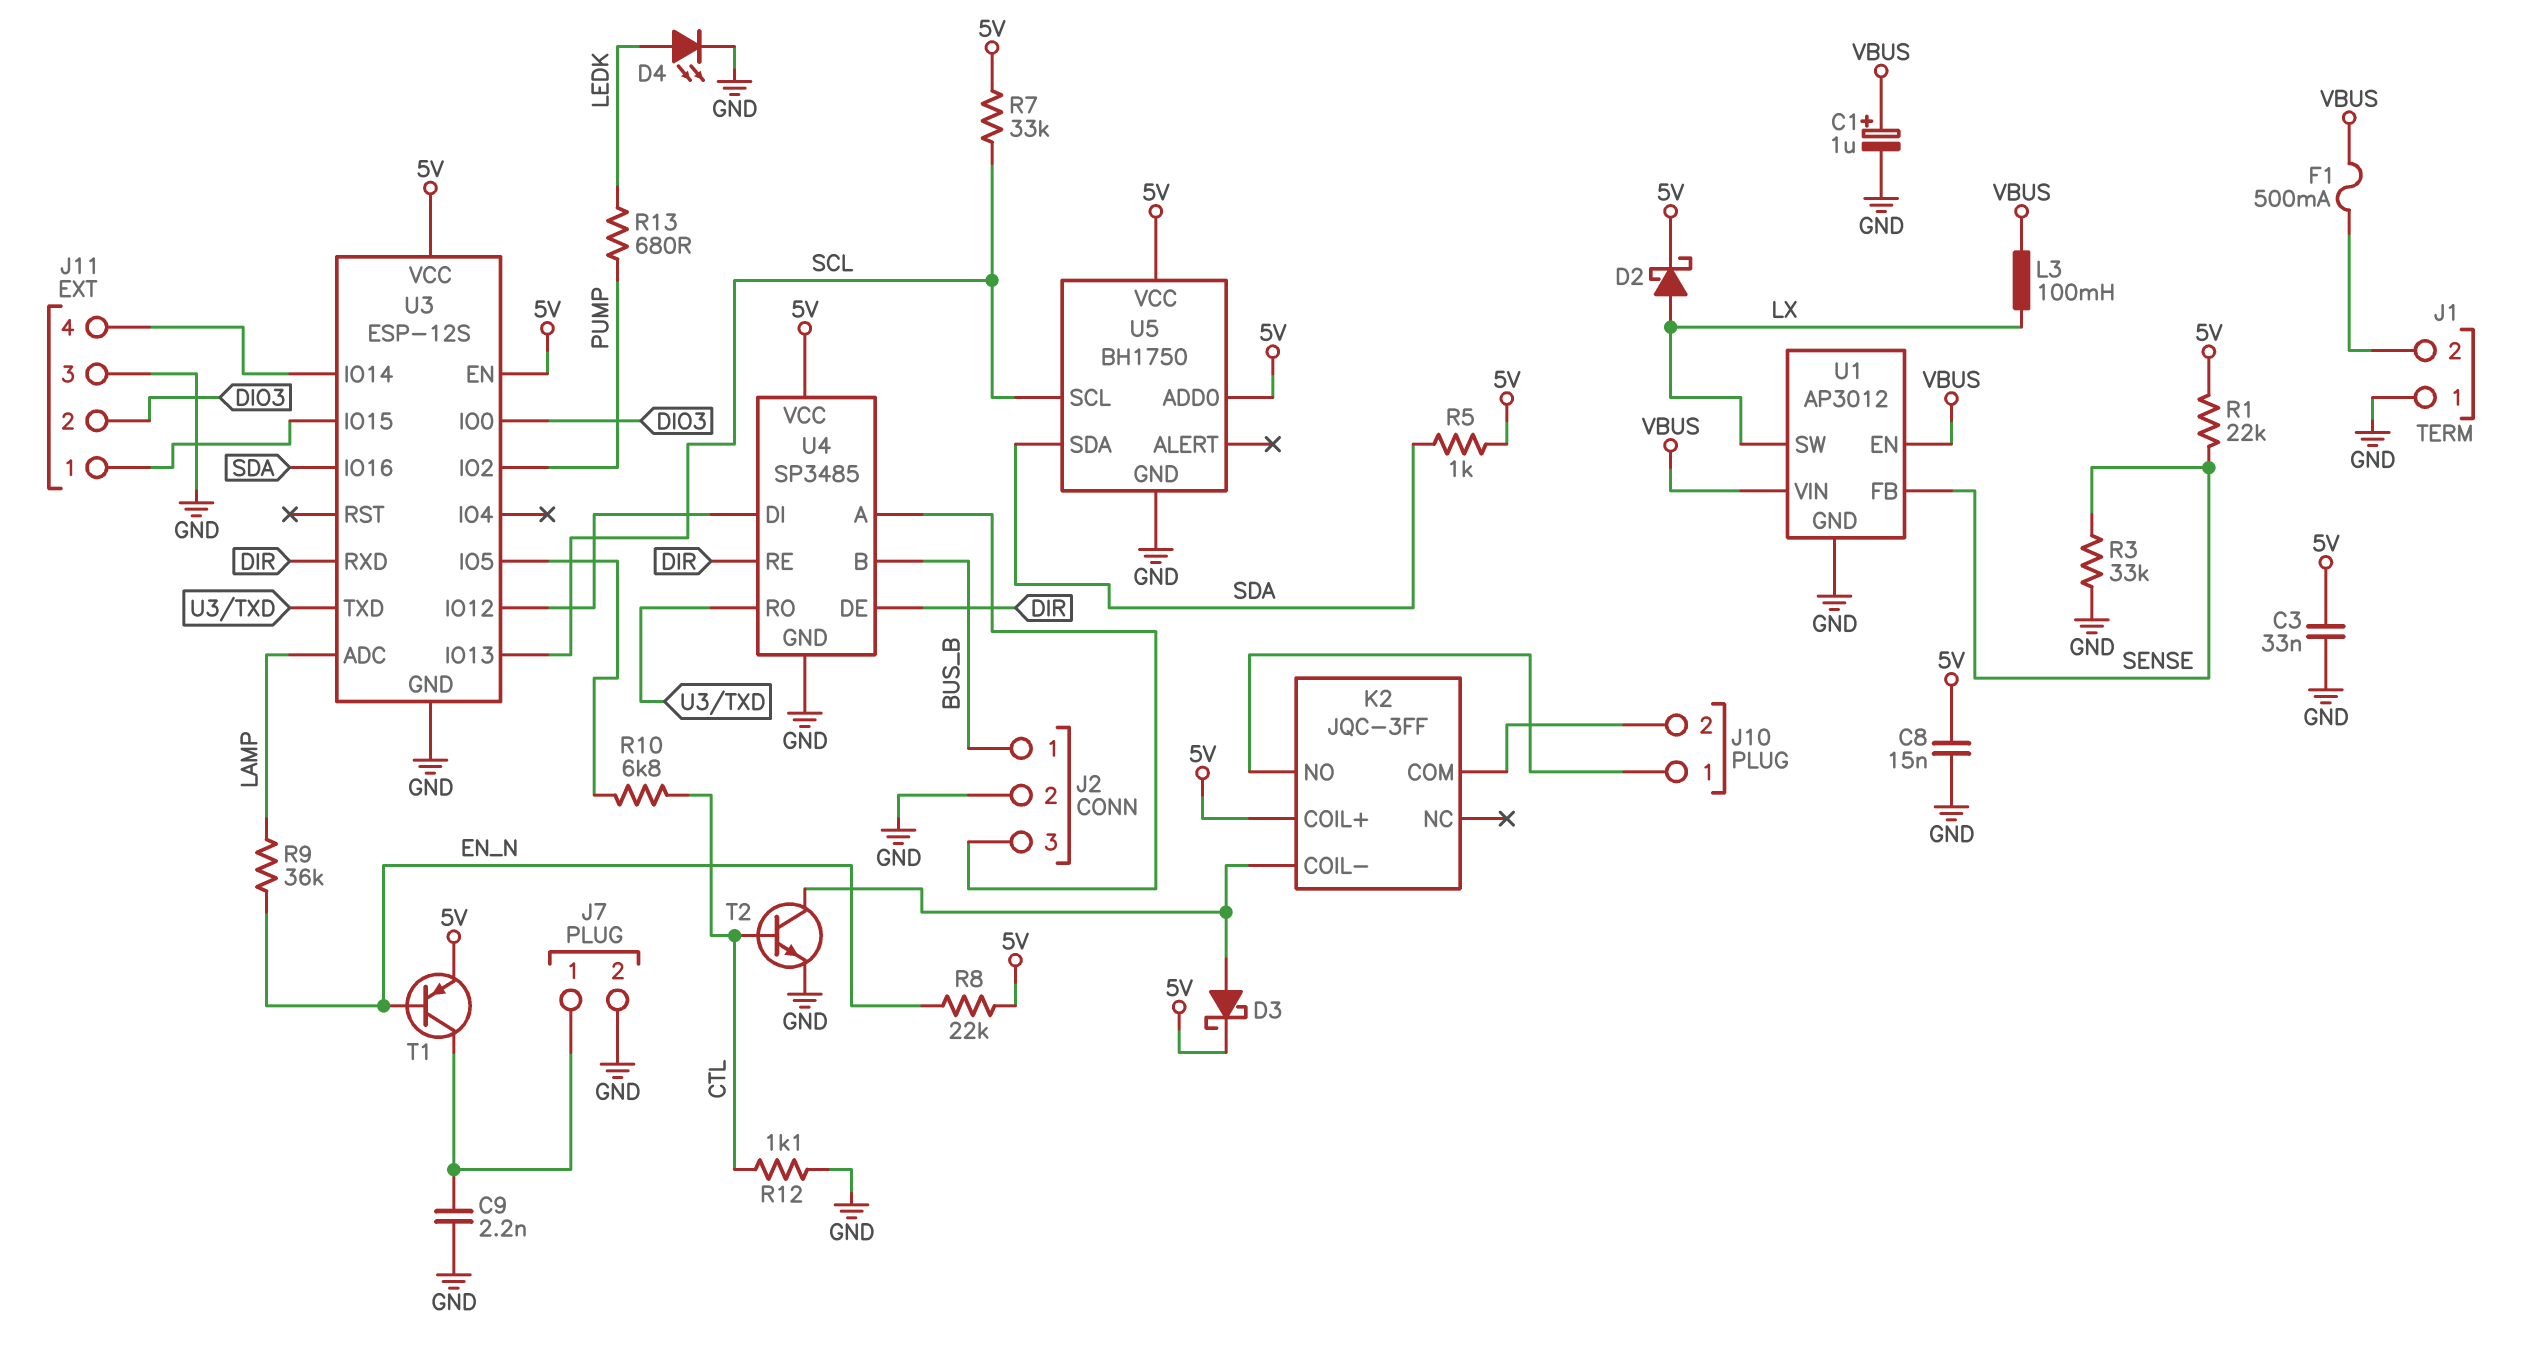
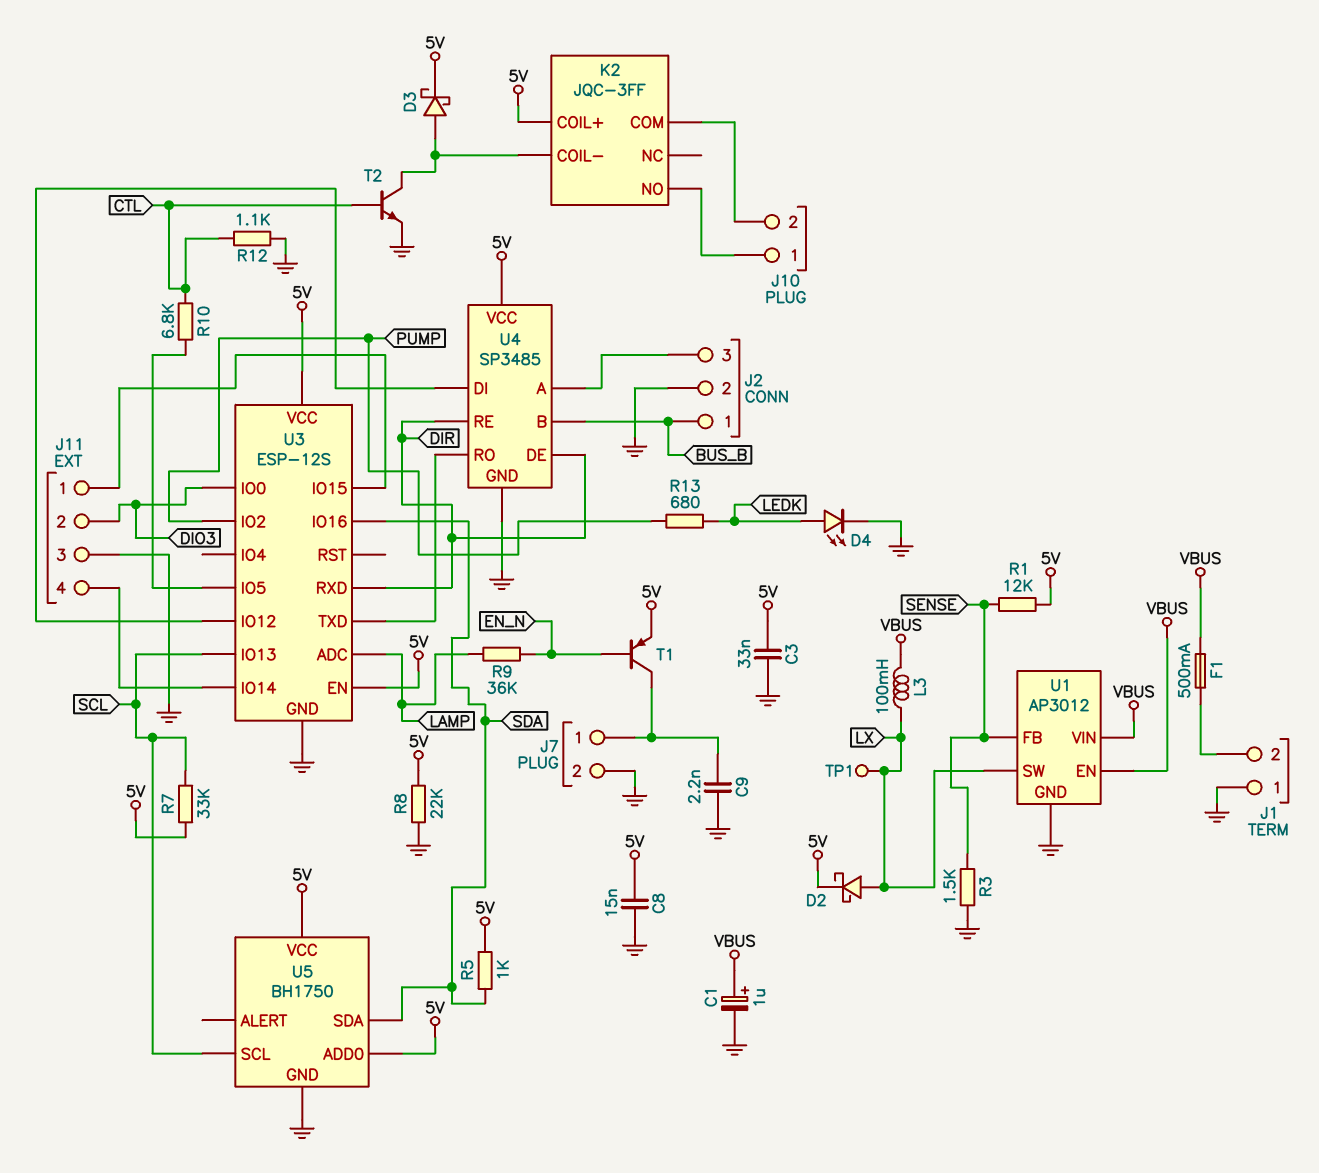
R1: 22k (5V, SENSE) -> 12k (5V, SENSE)
R3: 33k (GND, SENSE) -> 1.5k (GND, SENSE)
R8: 22k (5V, EN_N) -> 22k (5V, GND)
TP1: none -> test point (LX)

